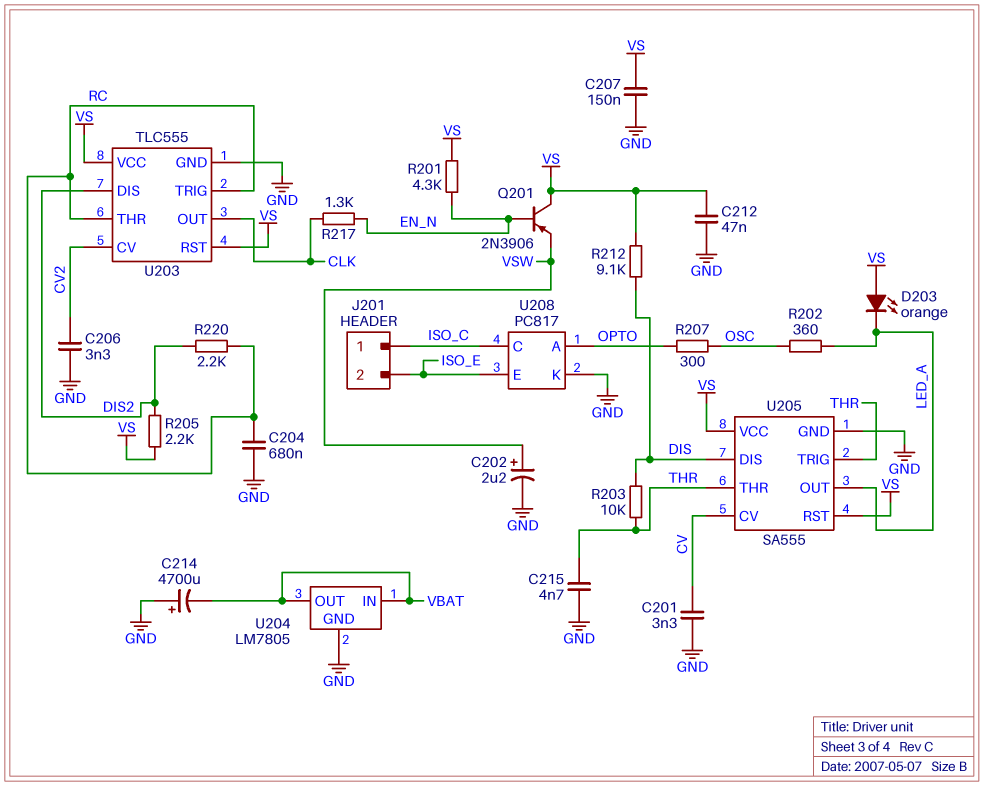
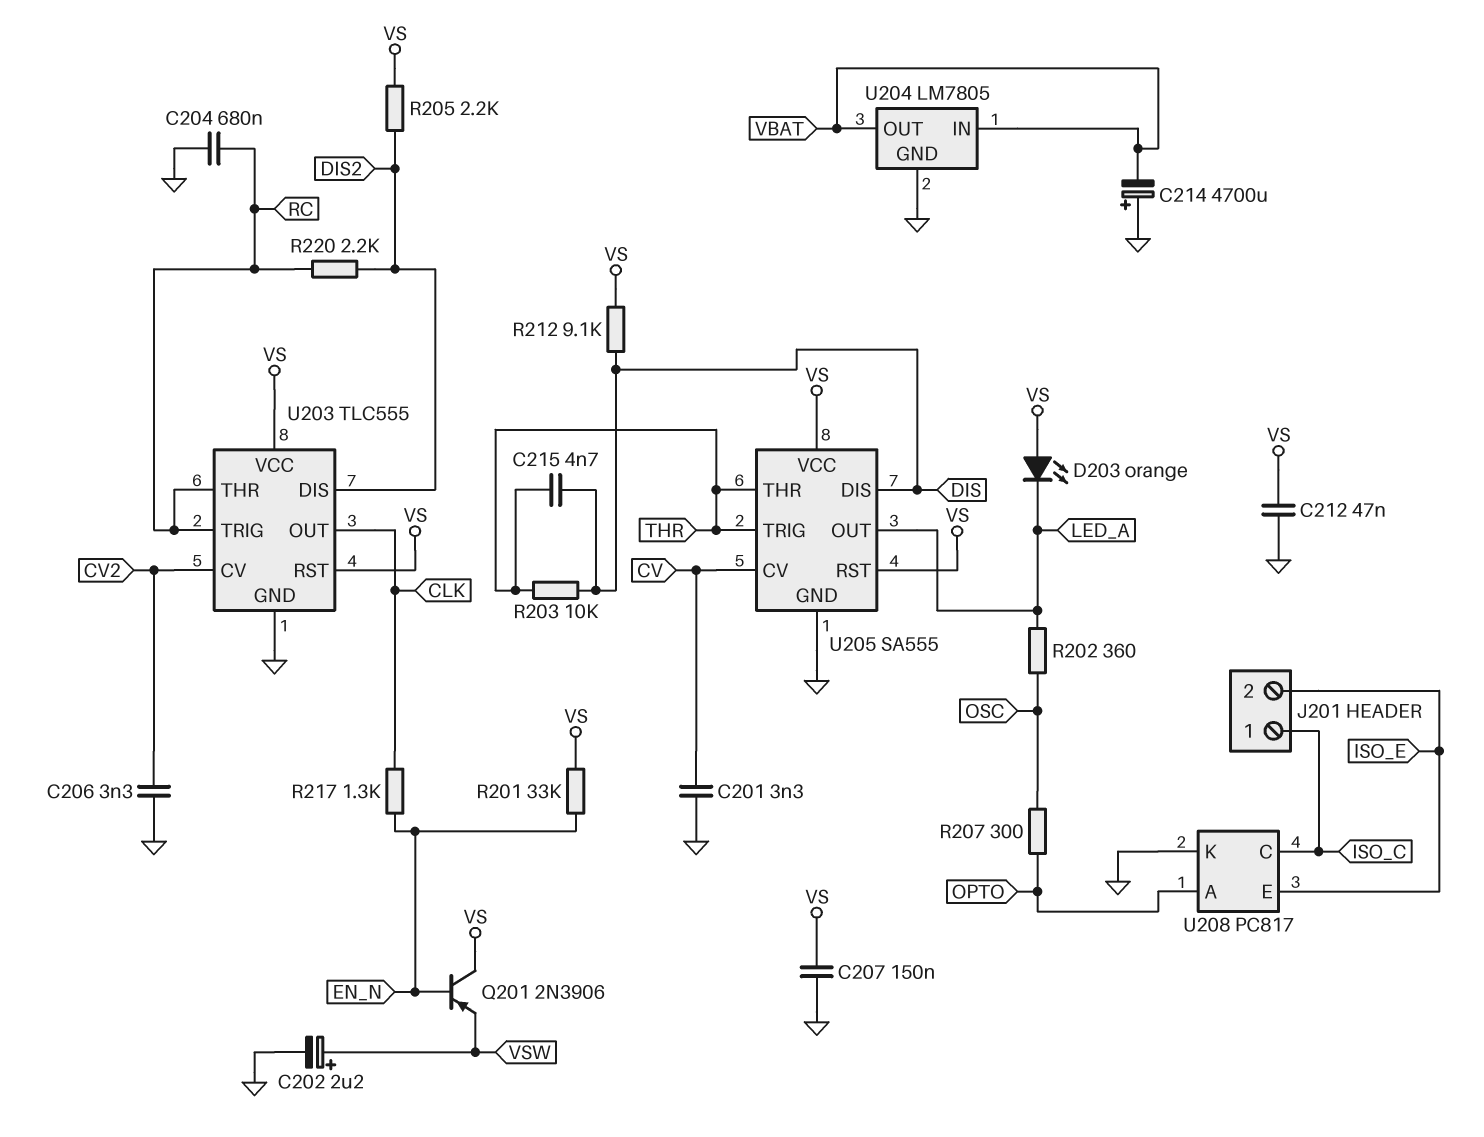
C215: 4.7nF (GND, THR) -> 4.7nF (DIS, THR)
R201: 4.3k (EN_N, VS) -> 33k (EN_N, VS)

